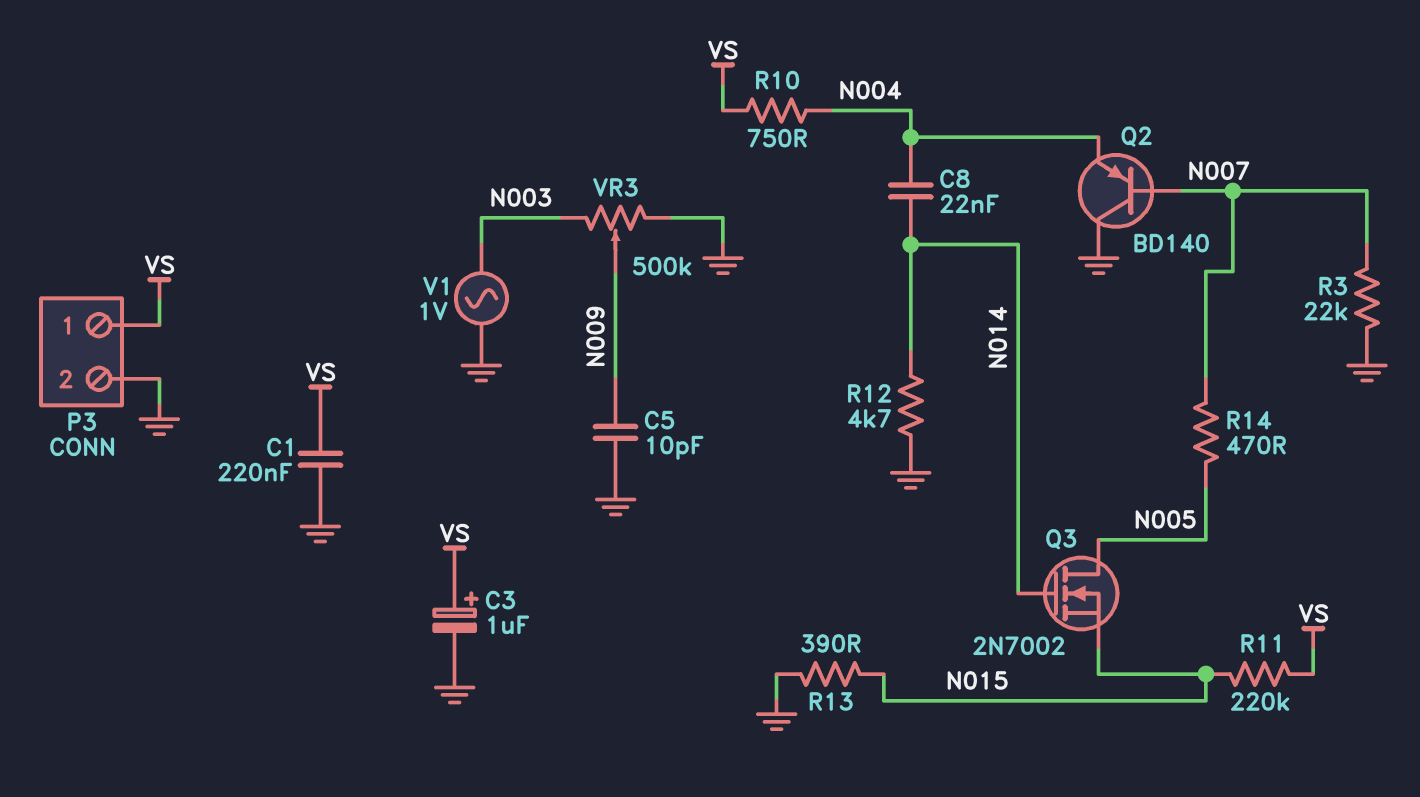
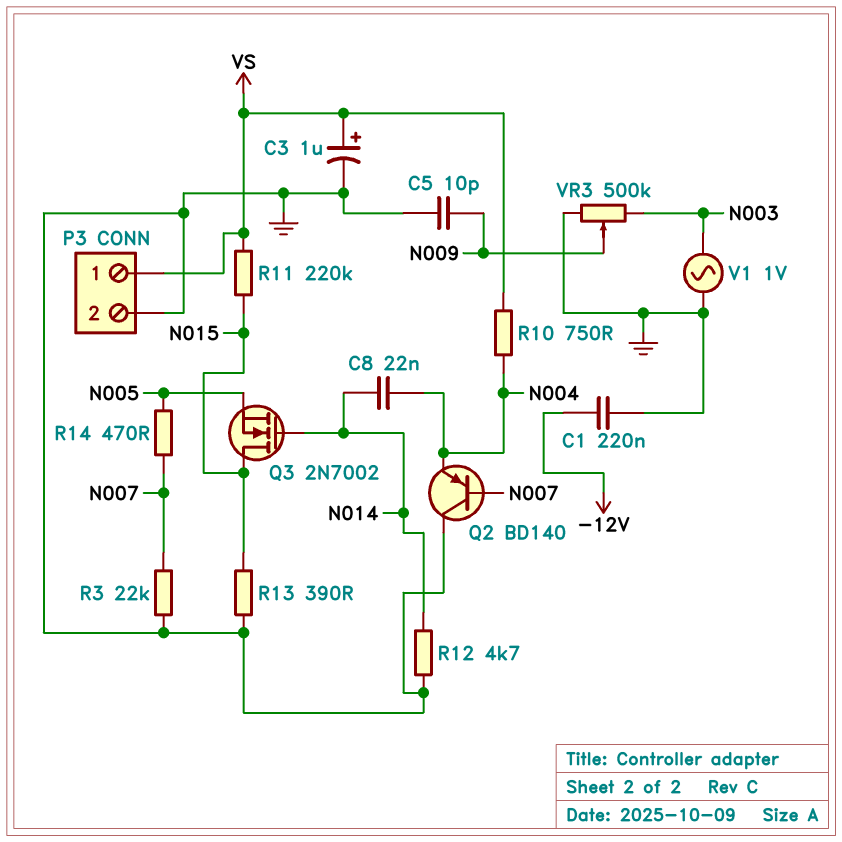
C1: 220nF (GND, VS) -> 220nF (-12V, GND)
Q3: NMOS 2N7002 (G N014, D N005, S N015) -> NMOS 2N7002 (G N014, D N015, S N005)

